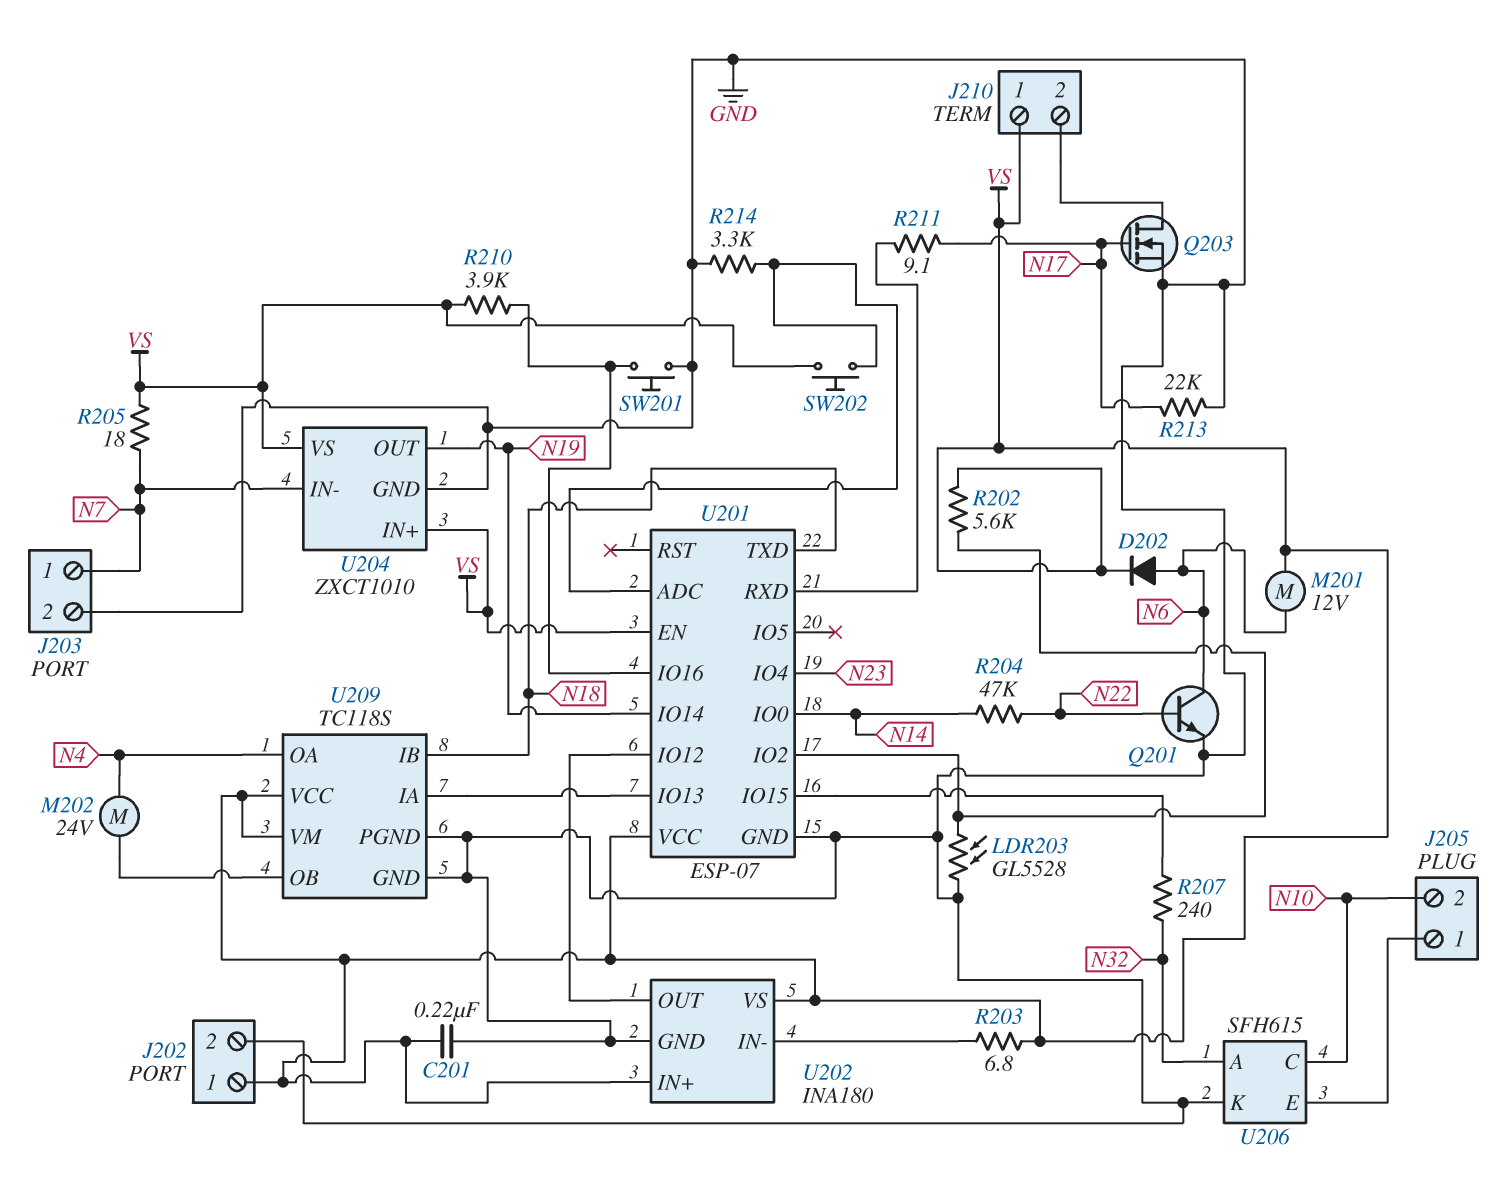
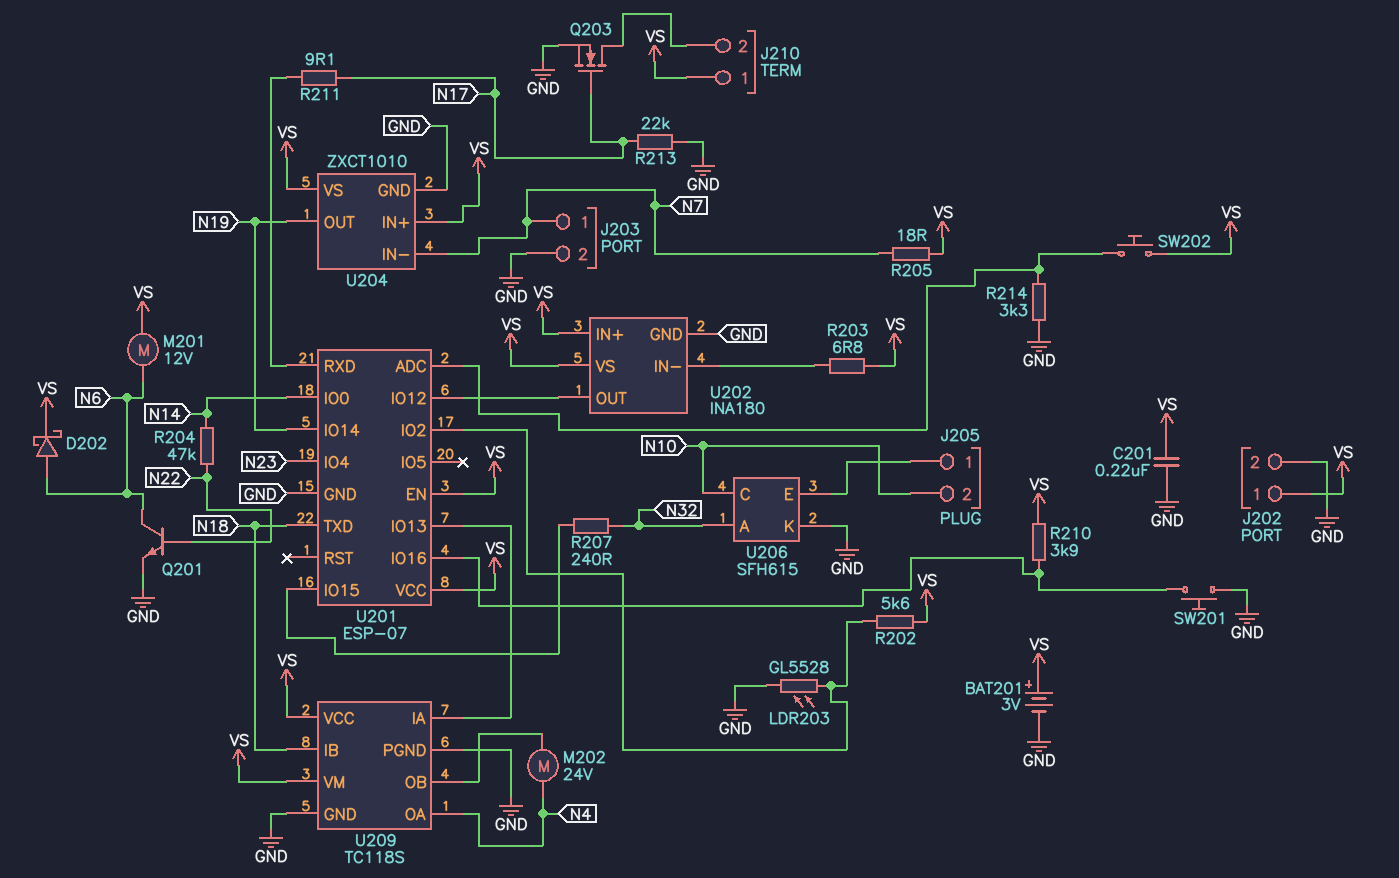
BAT201: none -> 3V (plus VS, minus GND)
D202: diode (A N6, K VS) -> schottky (A N6, K VS)

